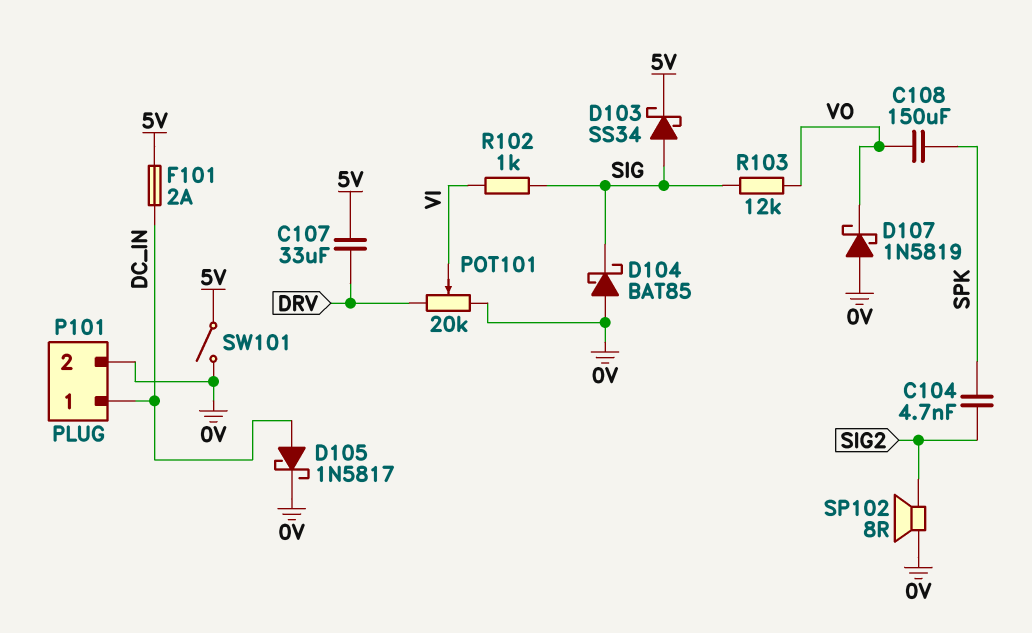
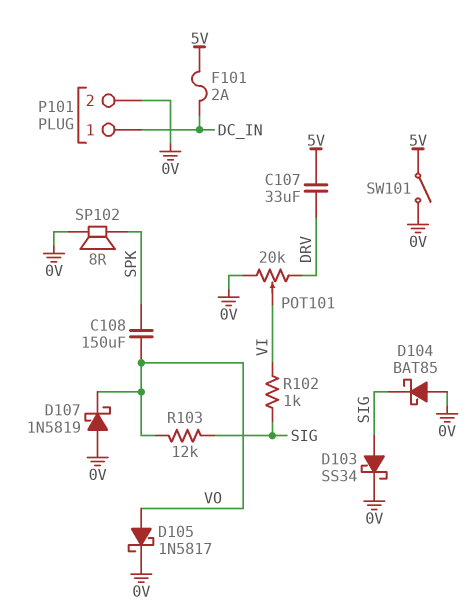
C104: 4.7nF (SIG2, SPK) -> none
D103: schottky SS34 (A SIG, K 5V) -> schottky SS34 (A SIG, K 0V)
D105: schottky 1N5817 (A DC_IN, K 0V) -> schottky 1N5817 (A VO, K 0V)
SP102: speaker 8R (0V, SIG2) -> speaker 8R (0V, SPK)

